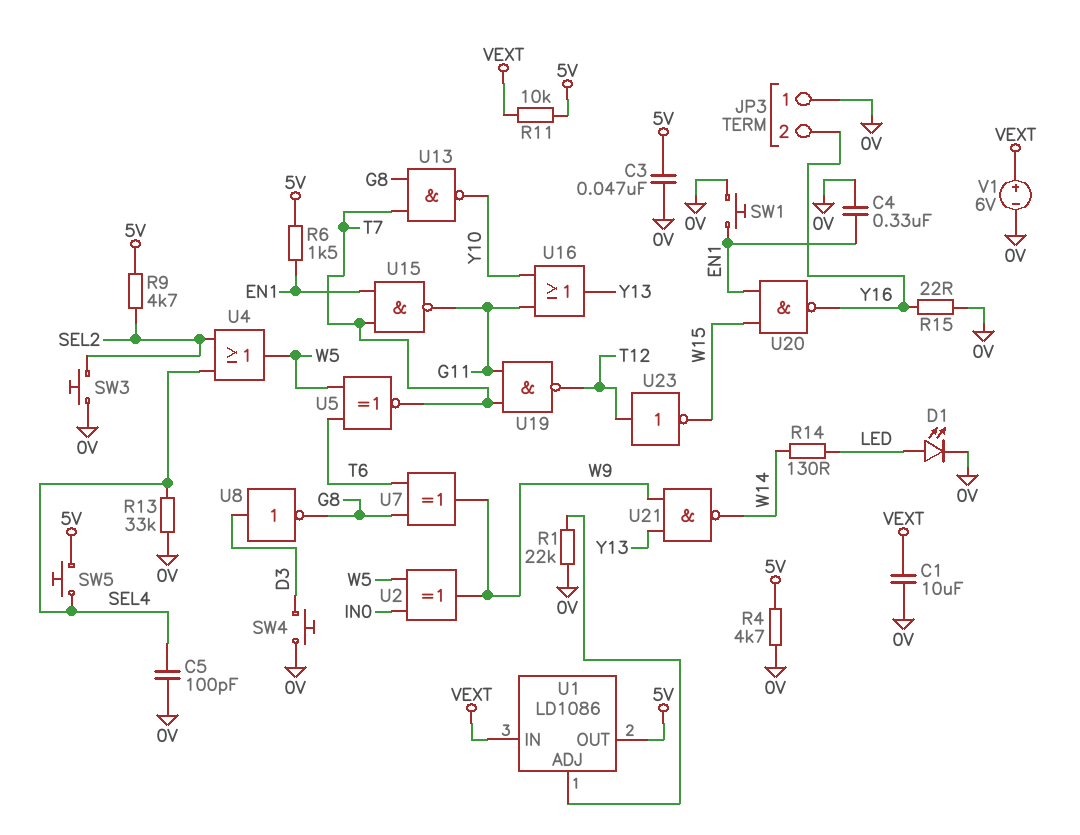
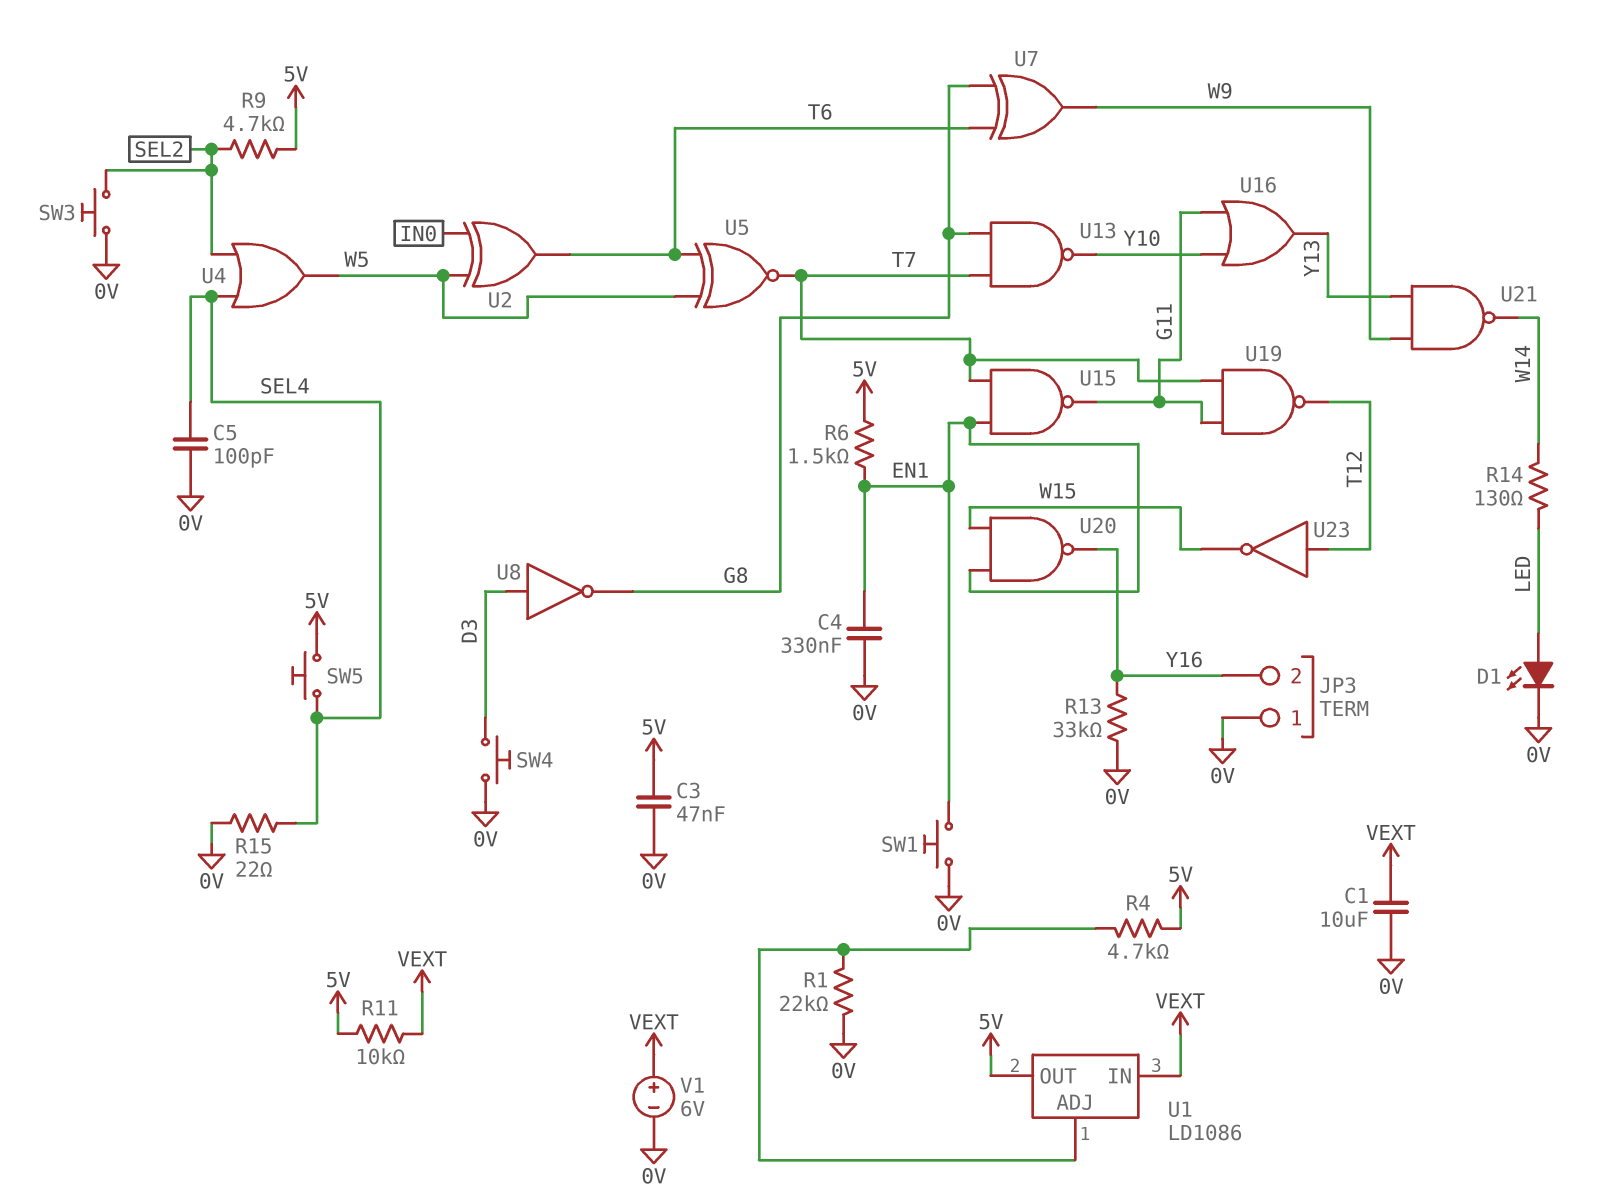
R4: 4.7k (0V, 5V) -> 4.7k (5V, U1/ADJ)
R13: 33k (0V, SEL4) -> 33k (0V, Y16)
R15: 22 (0V, Y16) -> 22 (0V, SEL4)
U2: XOR (in IN0, in W5, out W9) -> XOR (in IN0, in W5, out T6)

